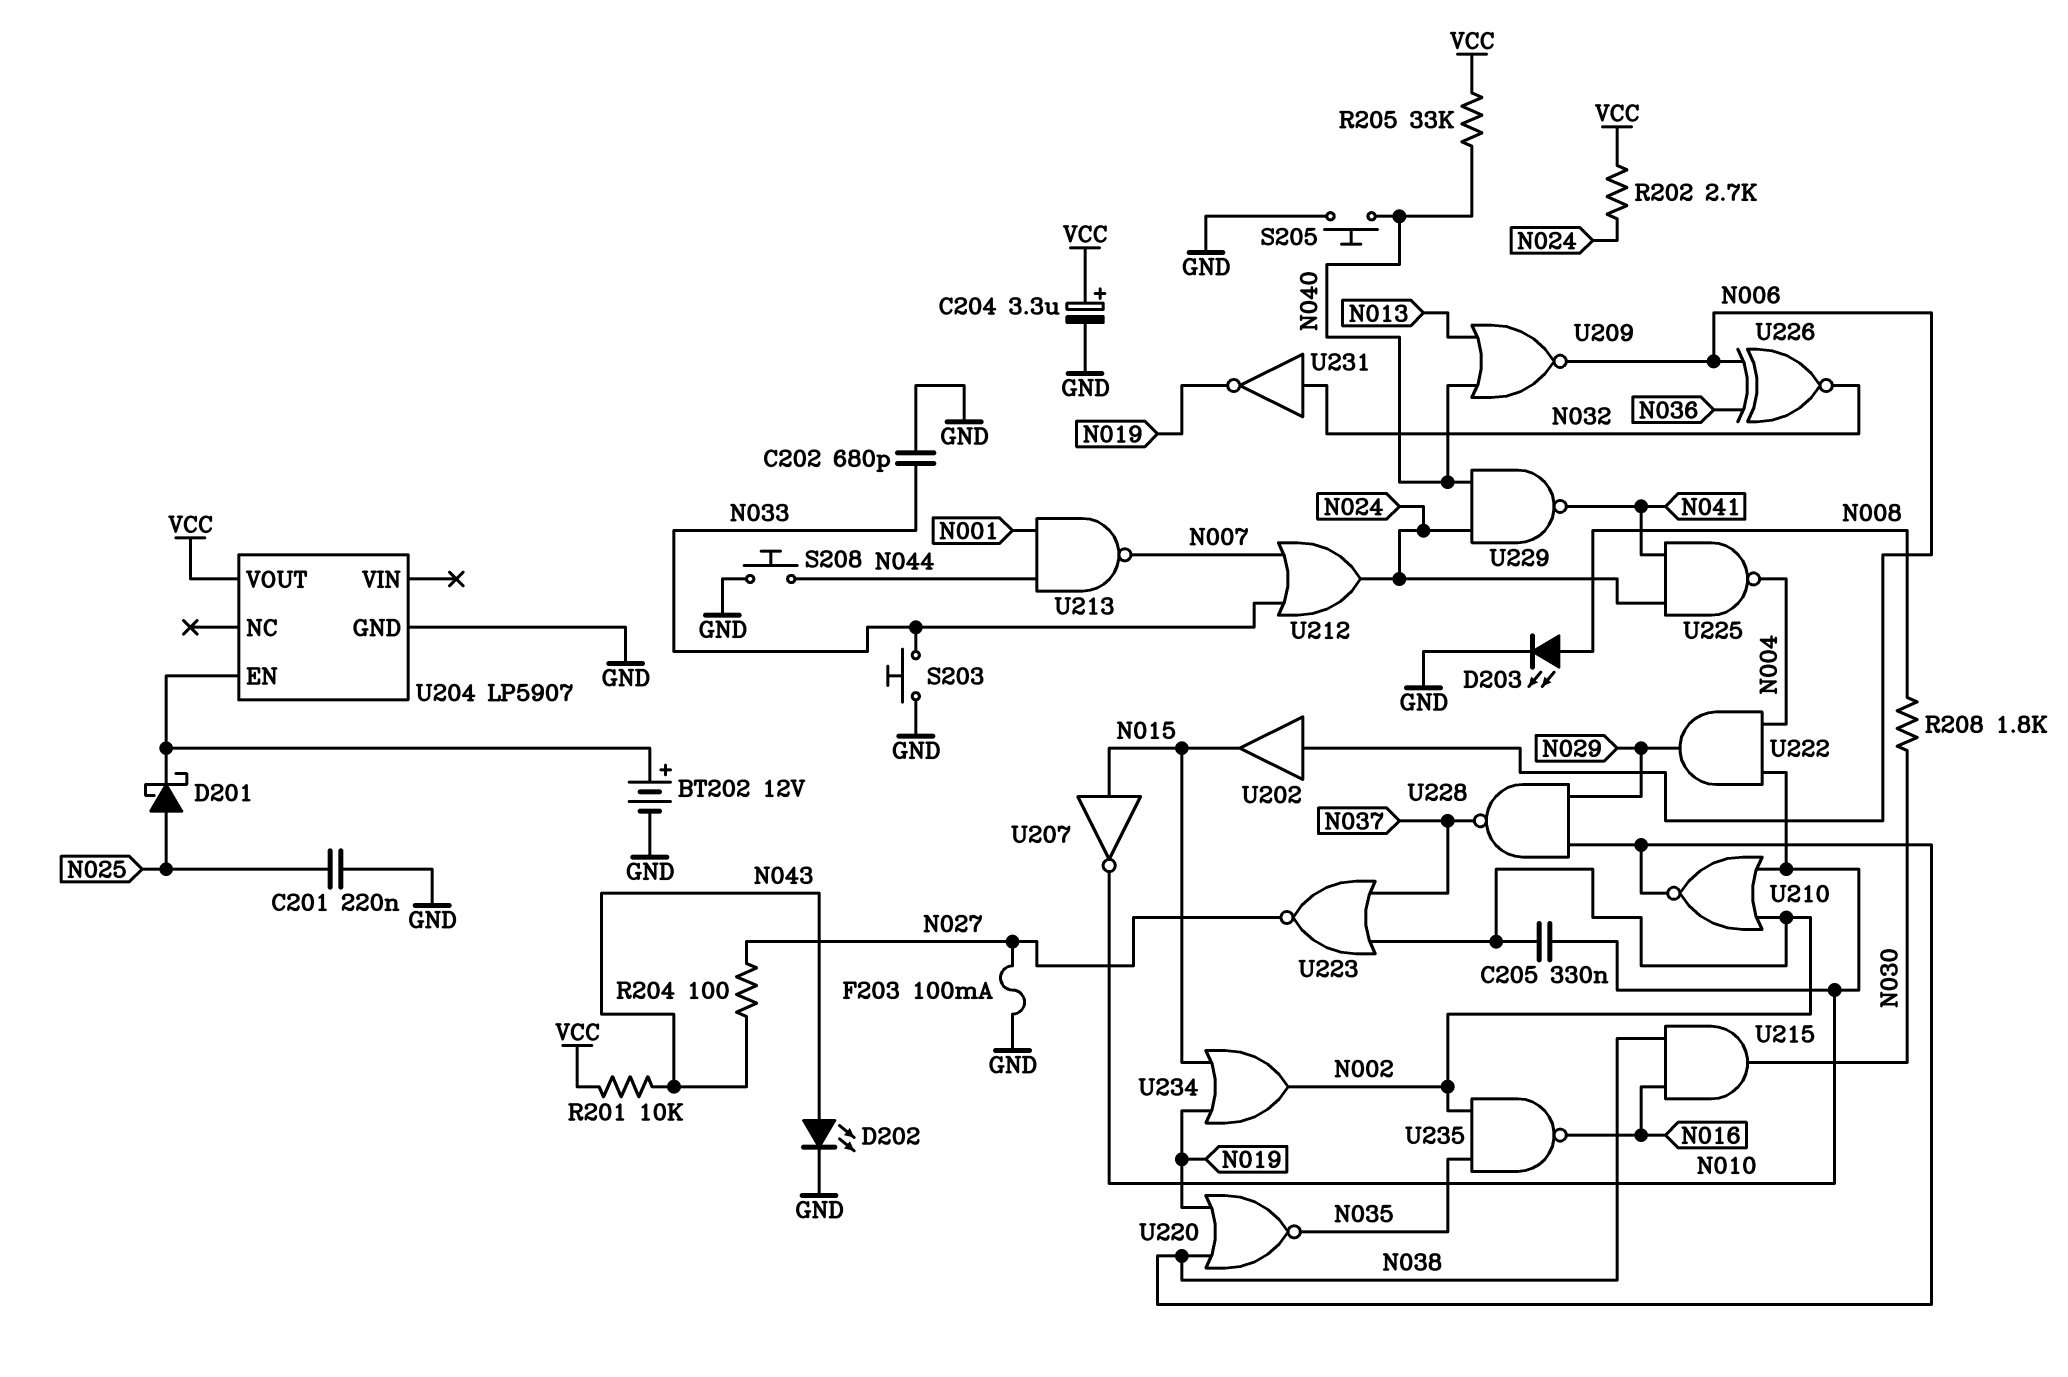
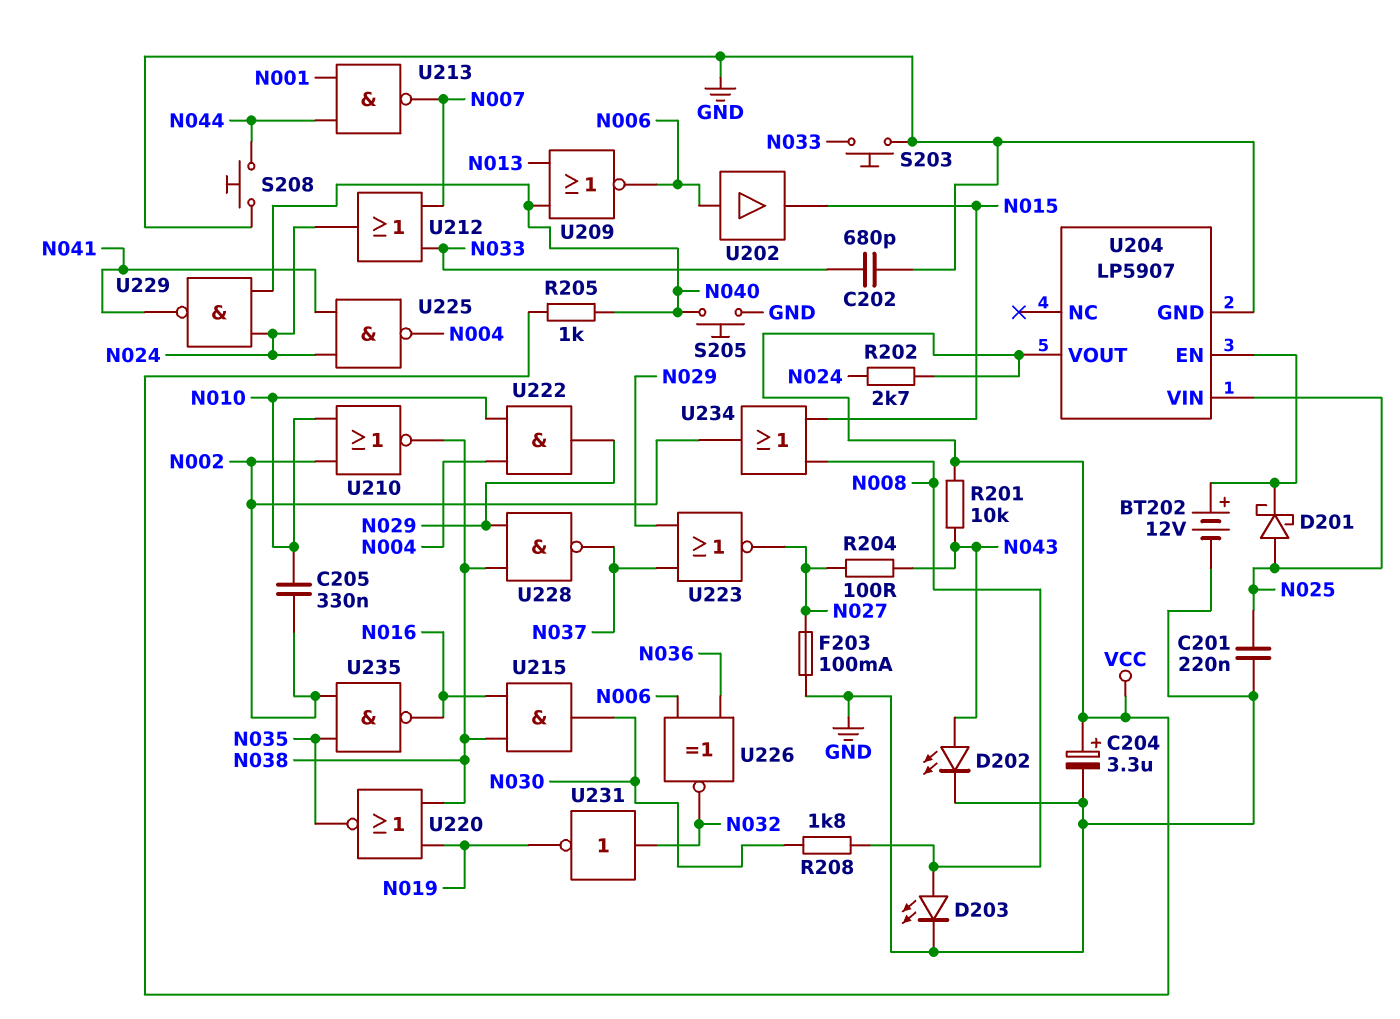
R205: 33k (N040, VCC) -> 1k (N040, VCC)
U204 pin VIN: none -> N025
U207: NOT (in N015, out N010) -> none
U223: NOR (in N002, in N037, out N027) -> NOR (in N029, in N037, out N027)
U234: OR (in N015, in N019, out N002) -> OR (in N008, in N015, out N002)

